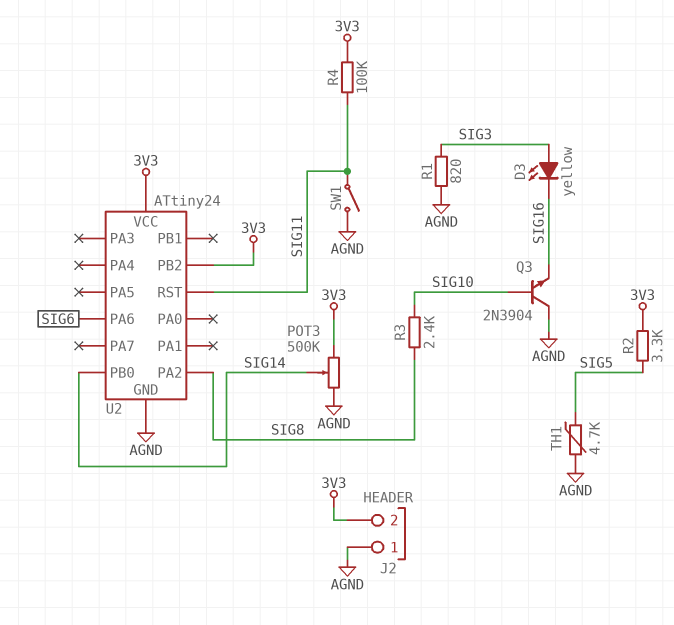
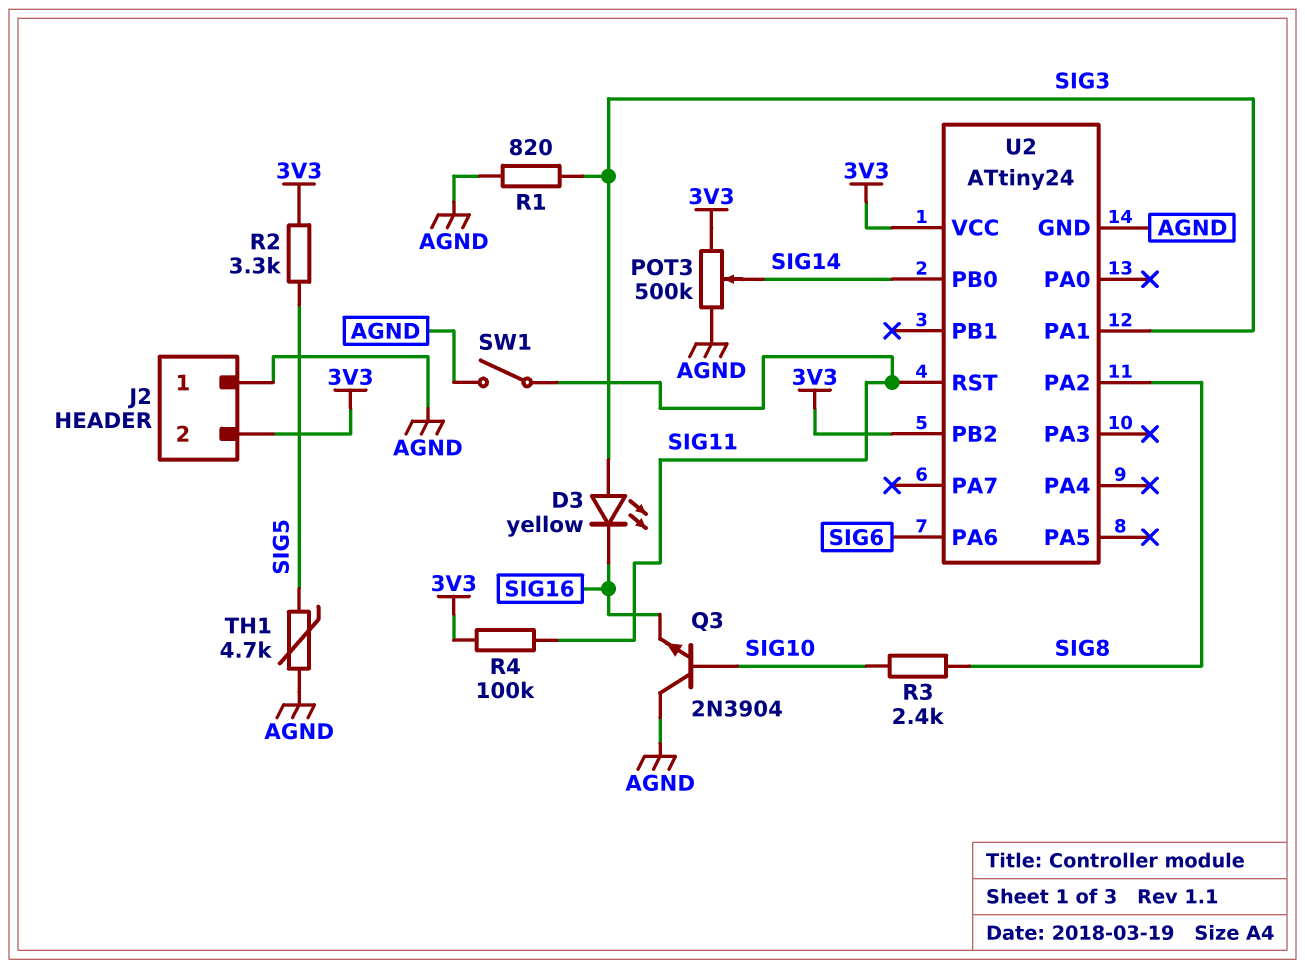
U2 pin PA1: none -> SIG3

